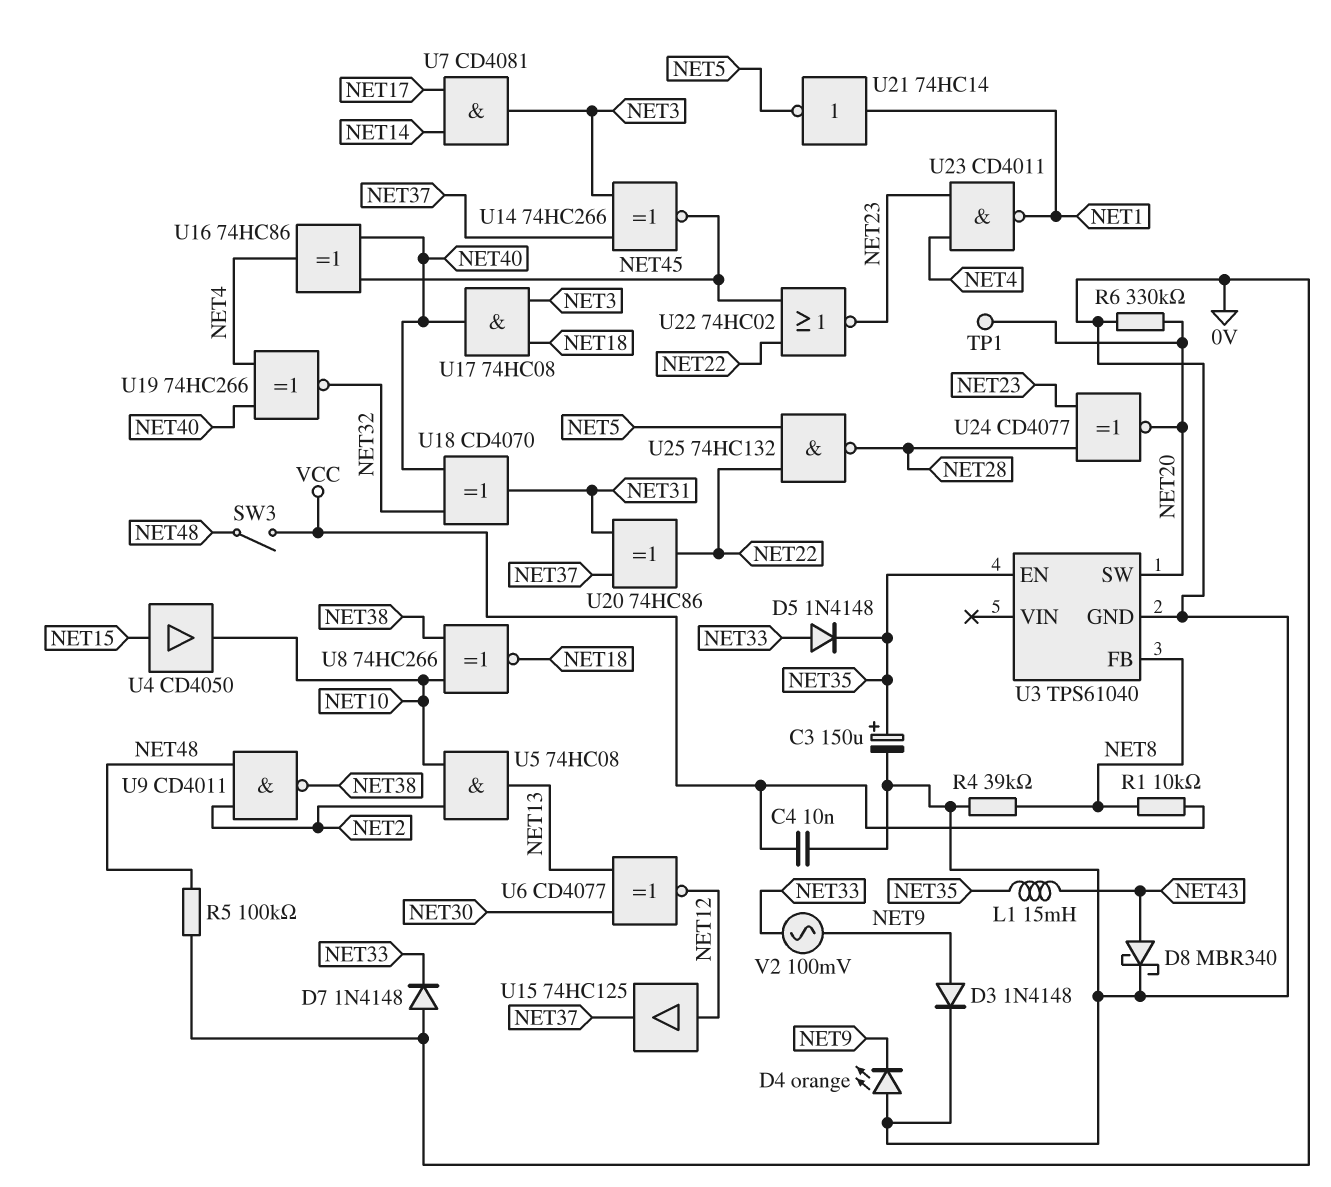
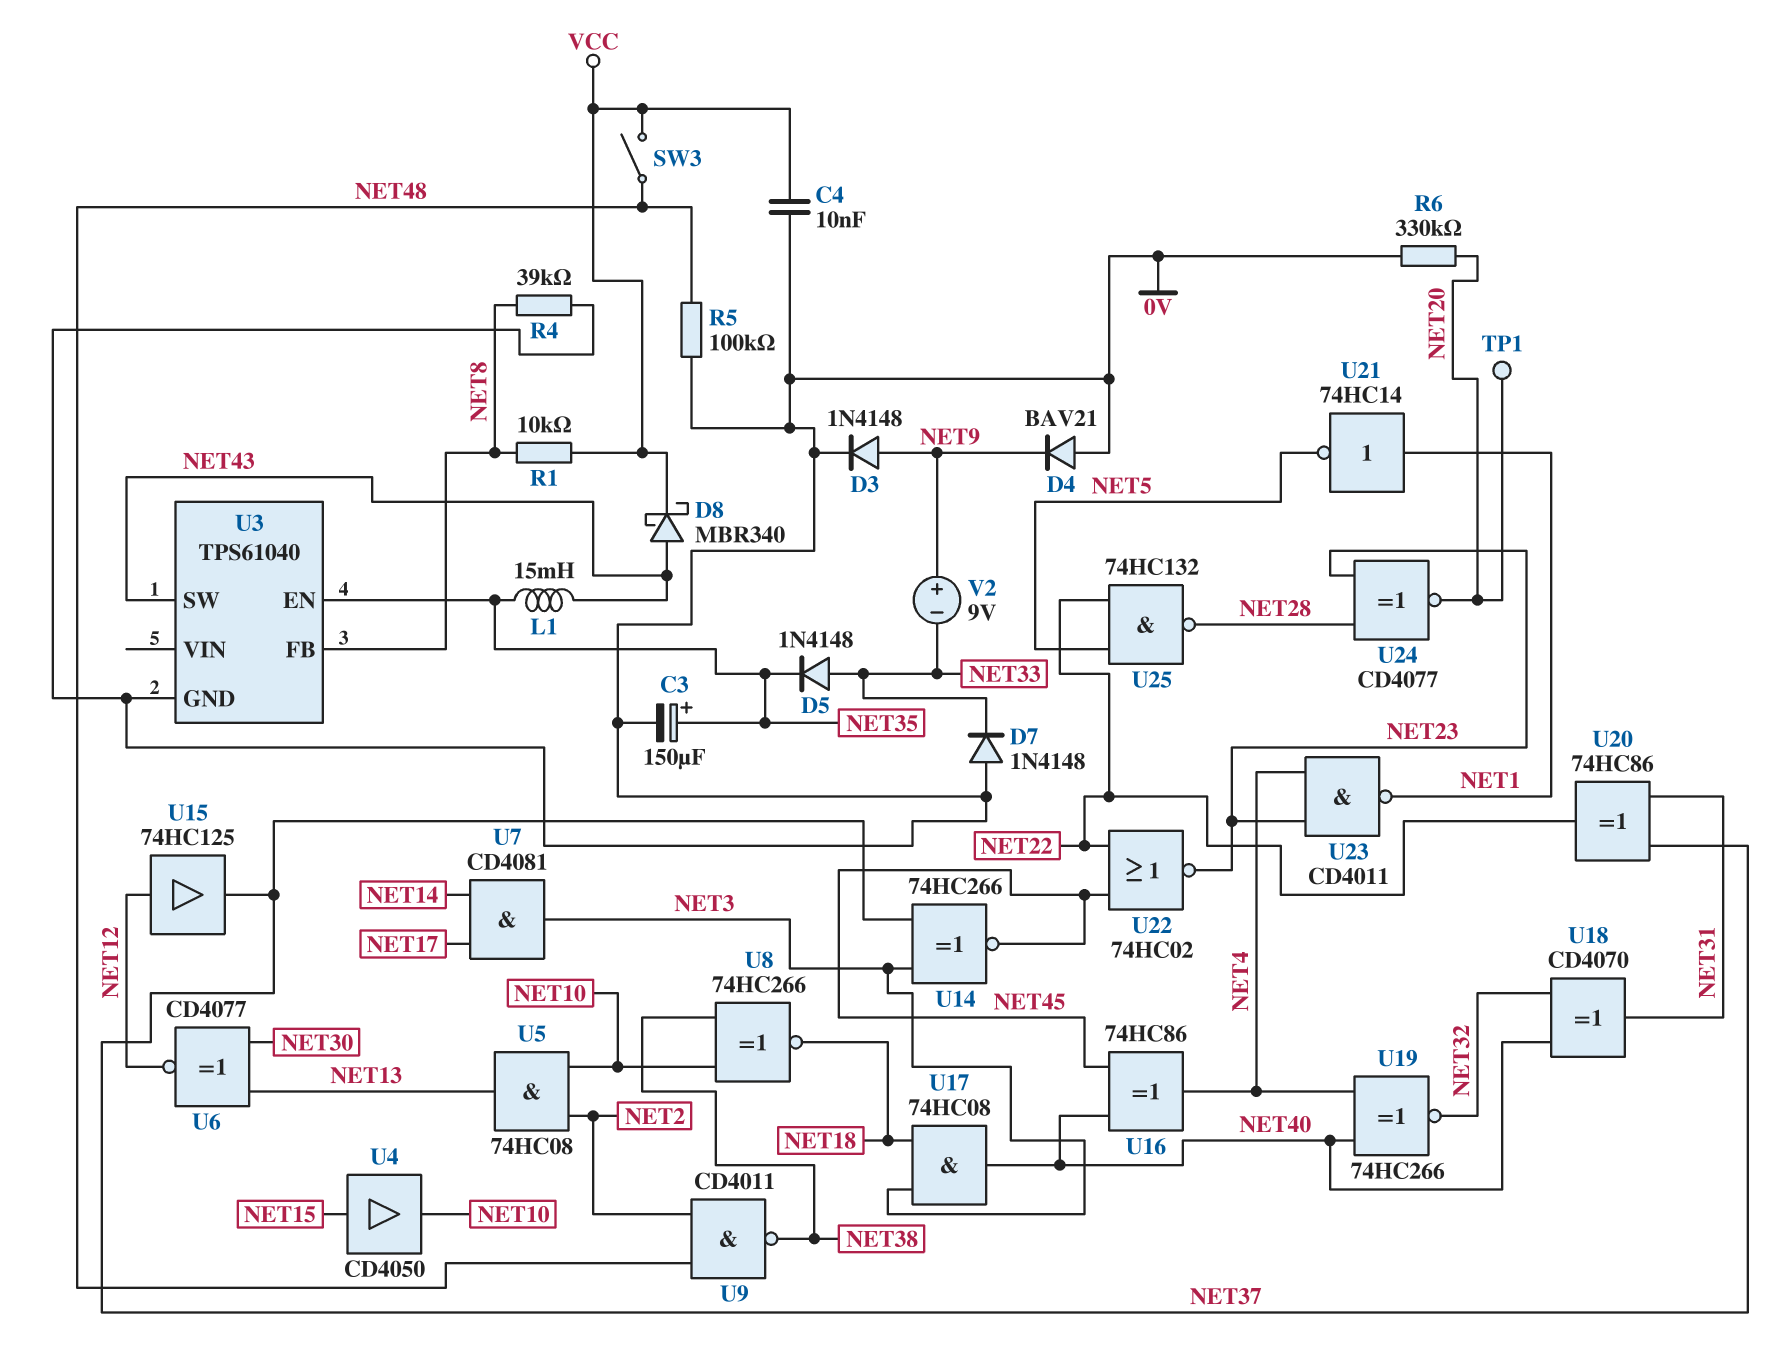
D4: LED orange (A 0V, K NET9) -> diode BAV21 (A 0V, K NET9)
D8: schottky MBR340 (A NET43, K 0V) -> schottky MBR340 (A NET43, K VCC)
U3 pin SW: NET20 -> NET43
V2: AC 100mV (NET9, NET33) -> 9V (plus NET9, minus NET33)

